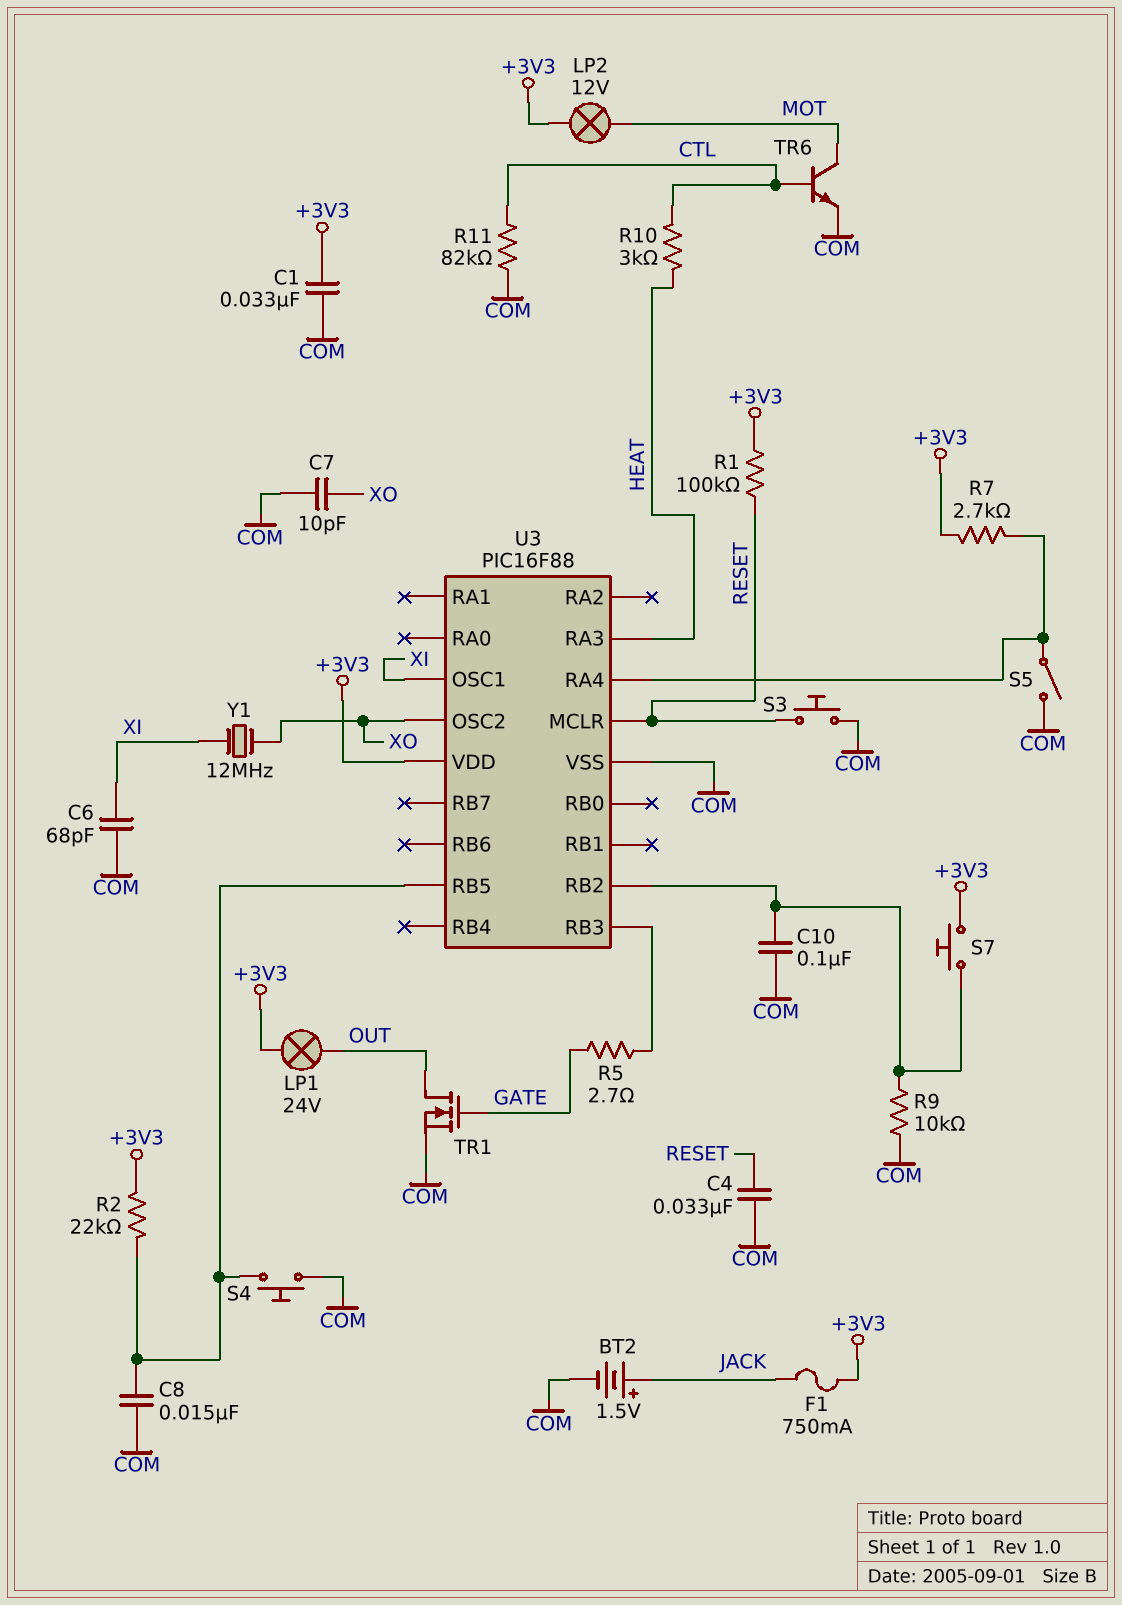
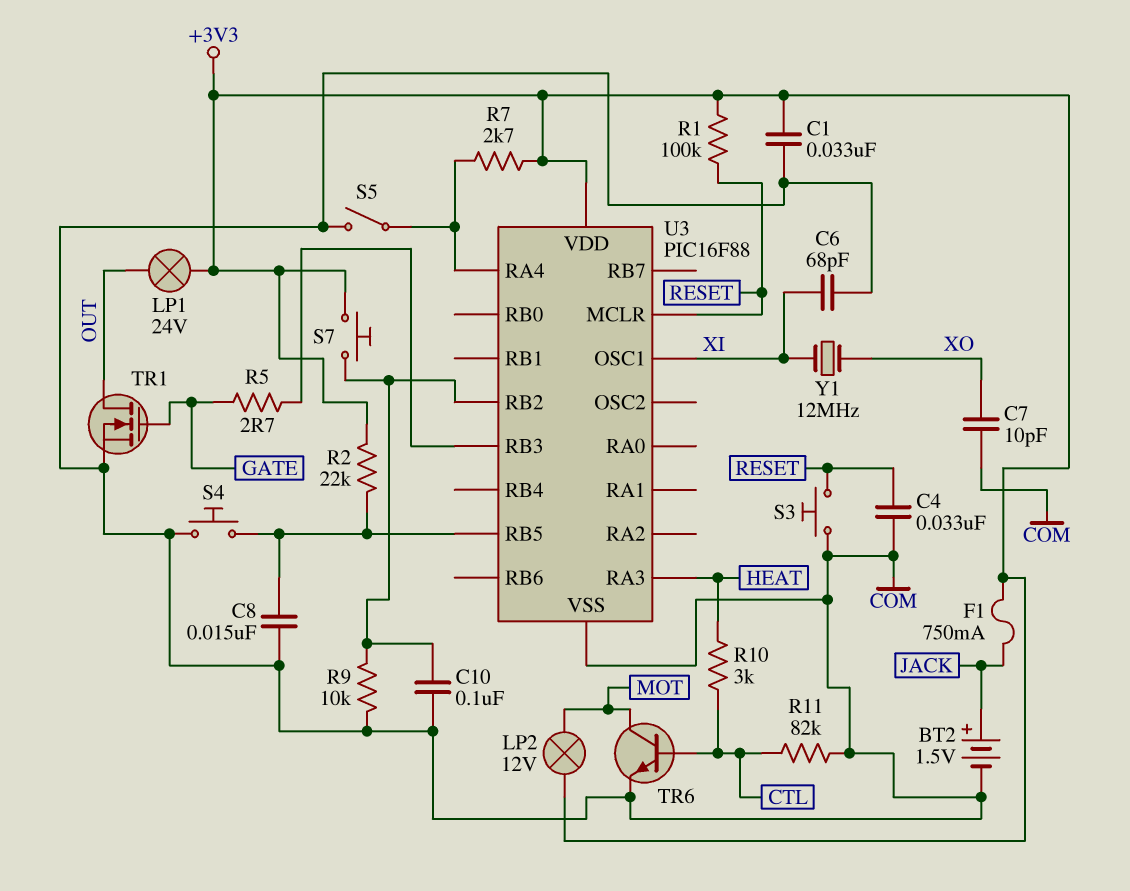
U3 pin OSC2: XO -> none

